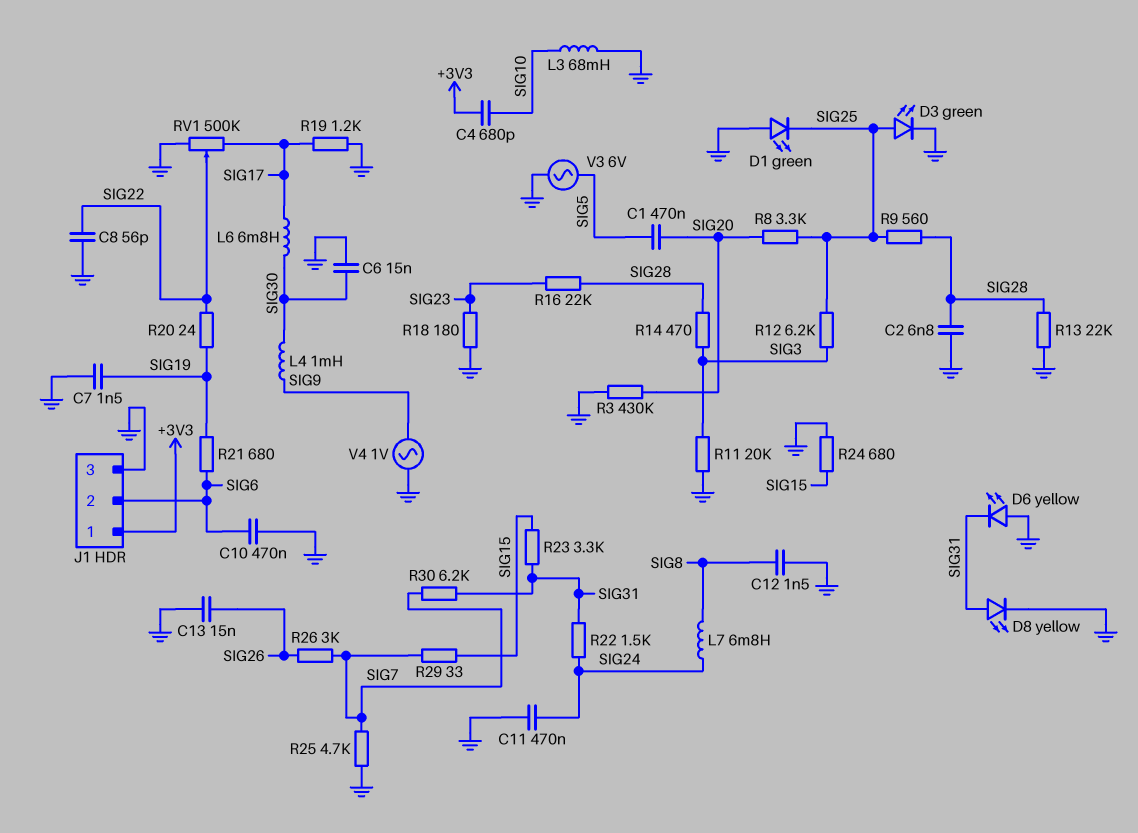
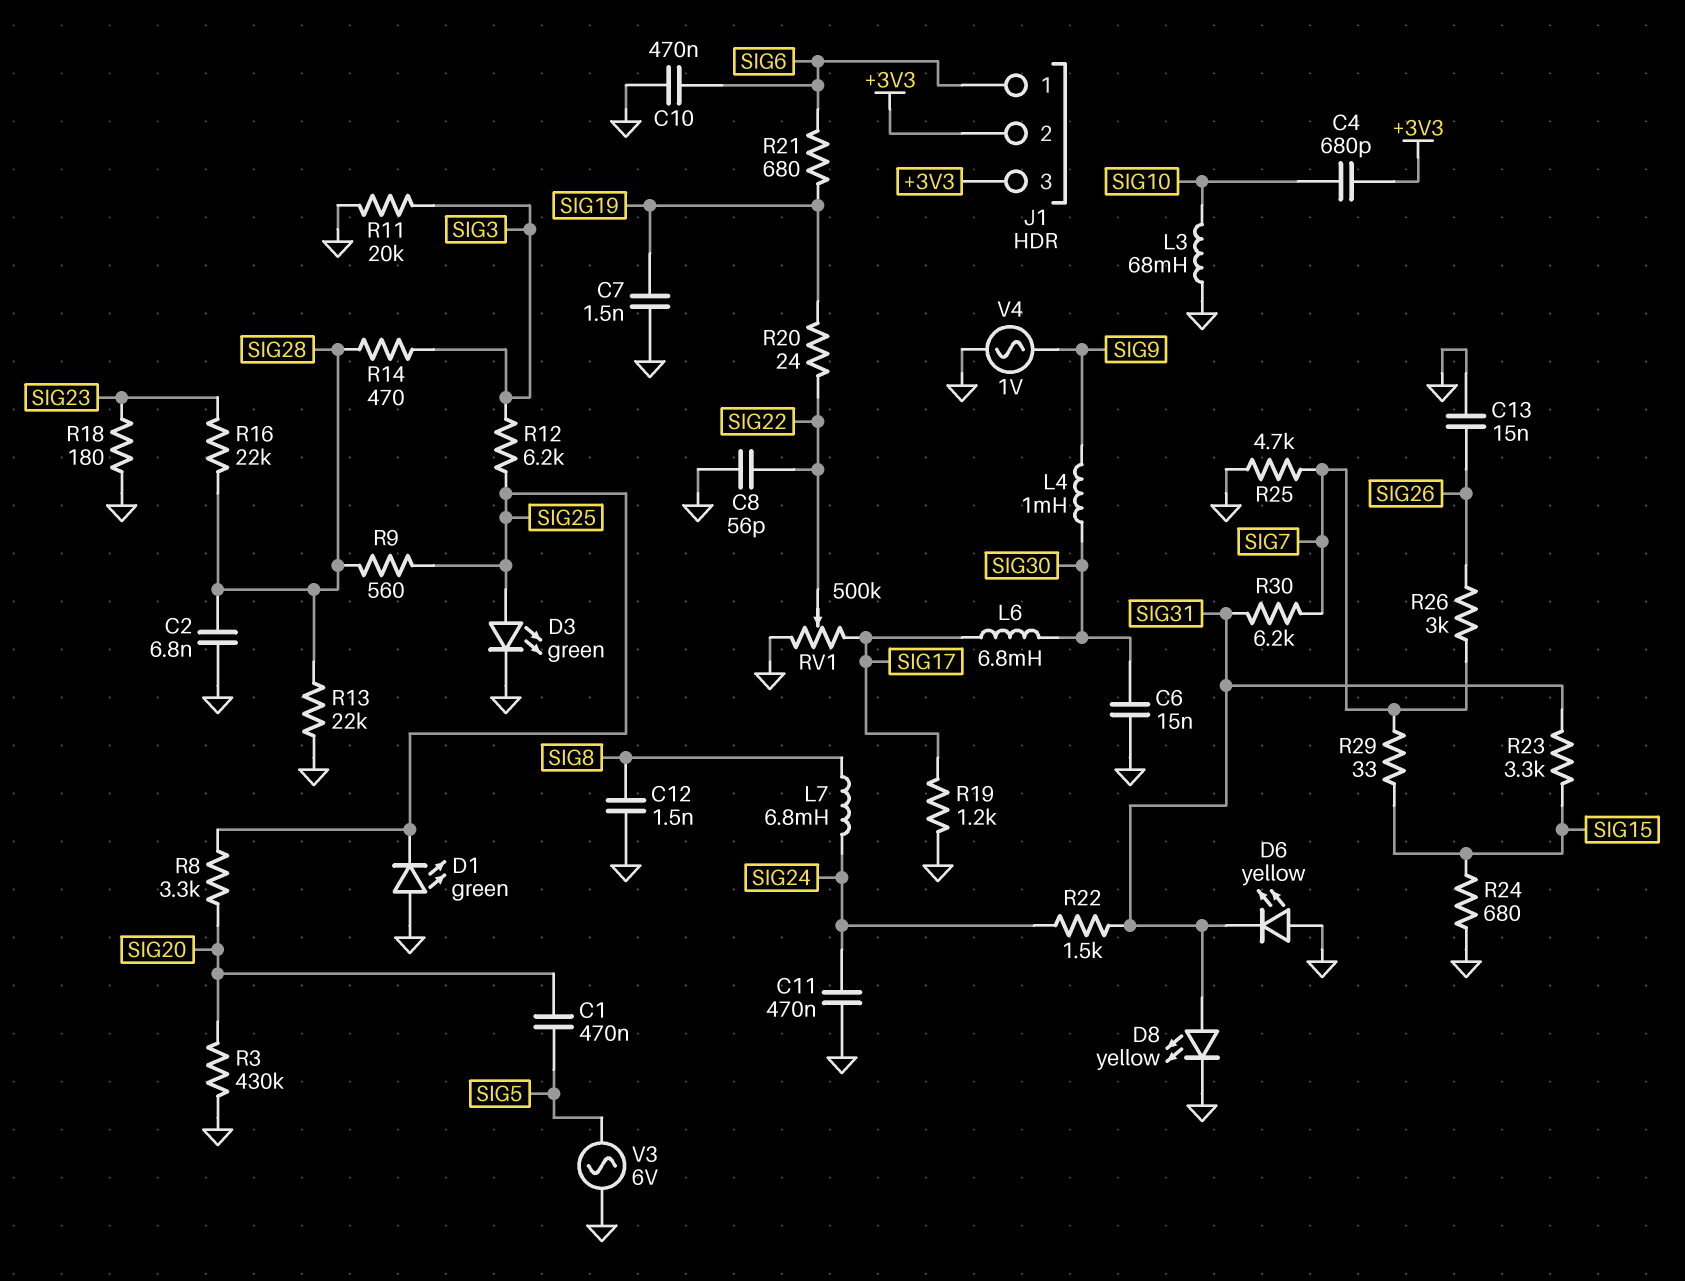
J1 pin 1: +3V3 -> SIG6
J1 pin 2: SIG6 -> +3V3
J1 pin 3: GND -> +3V3

